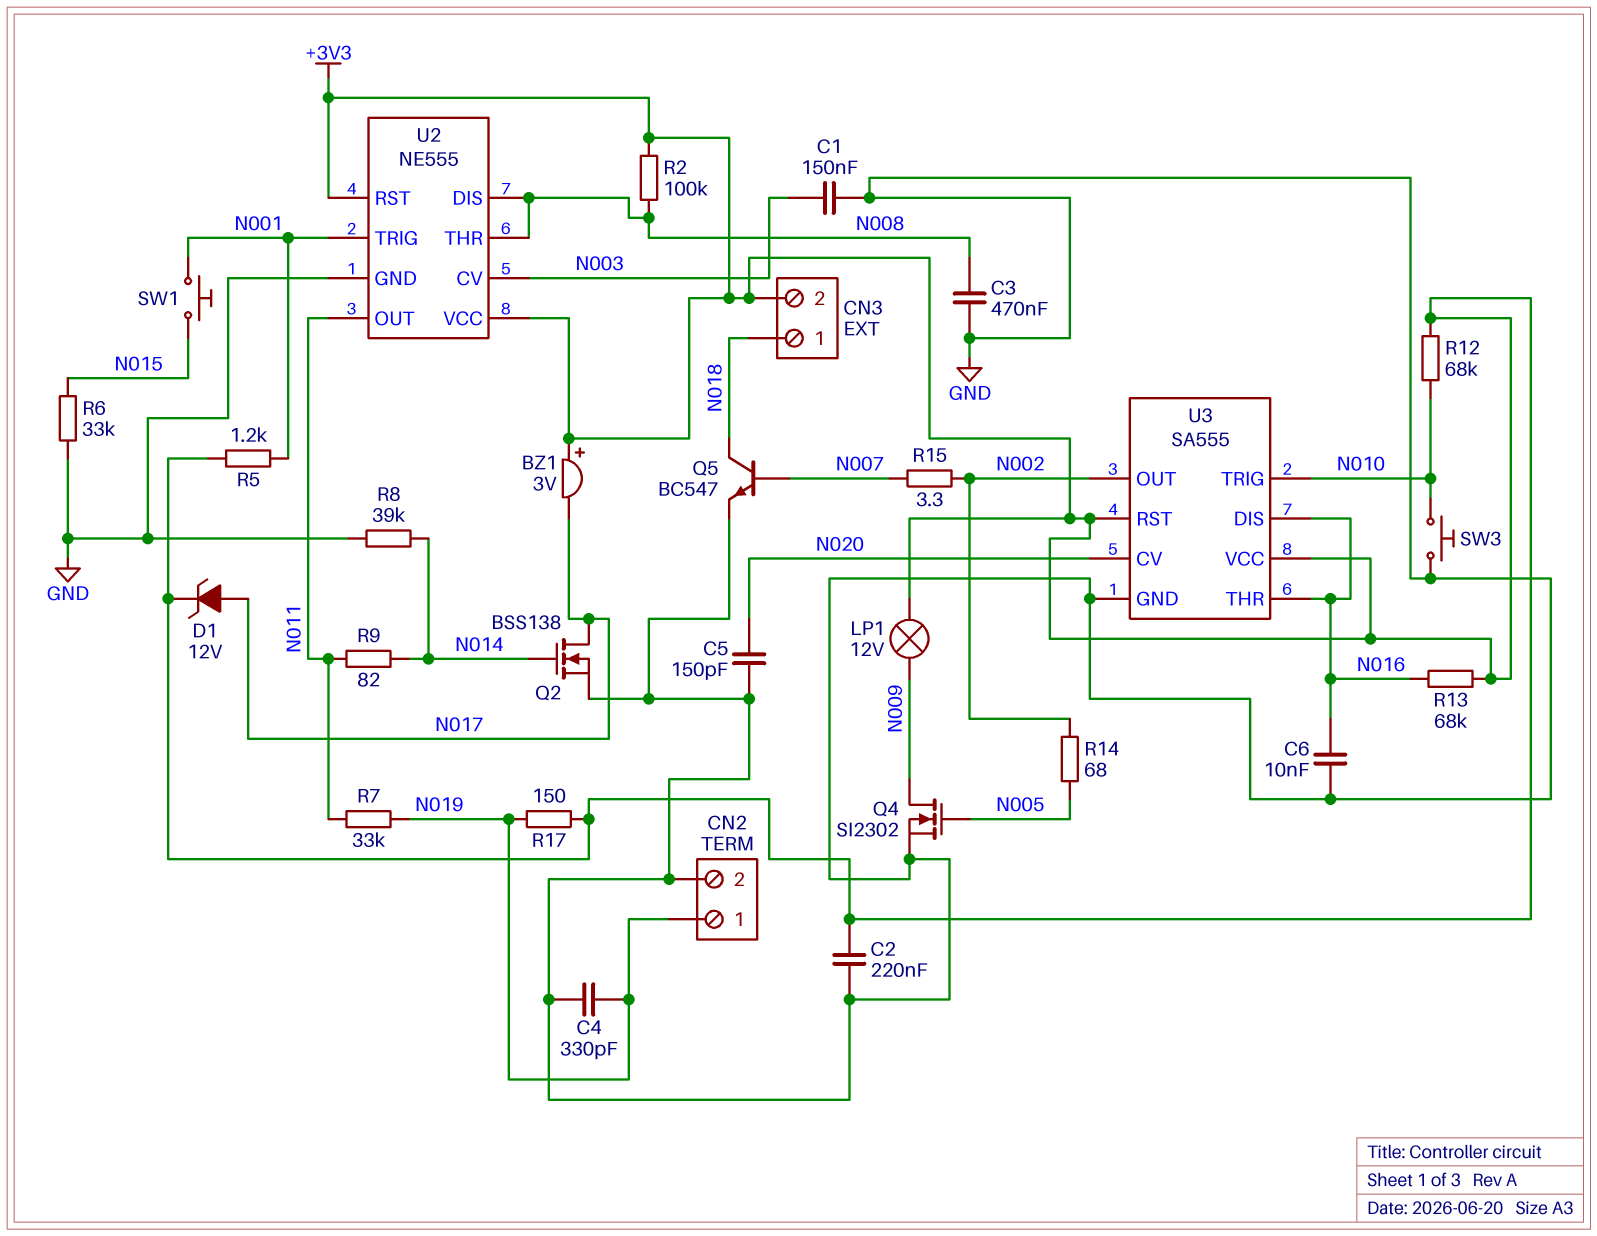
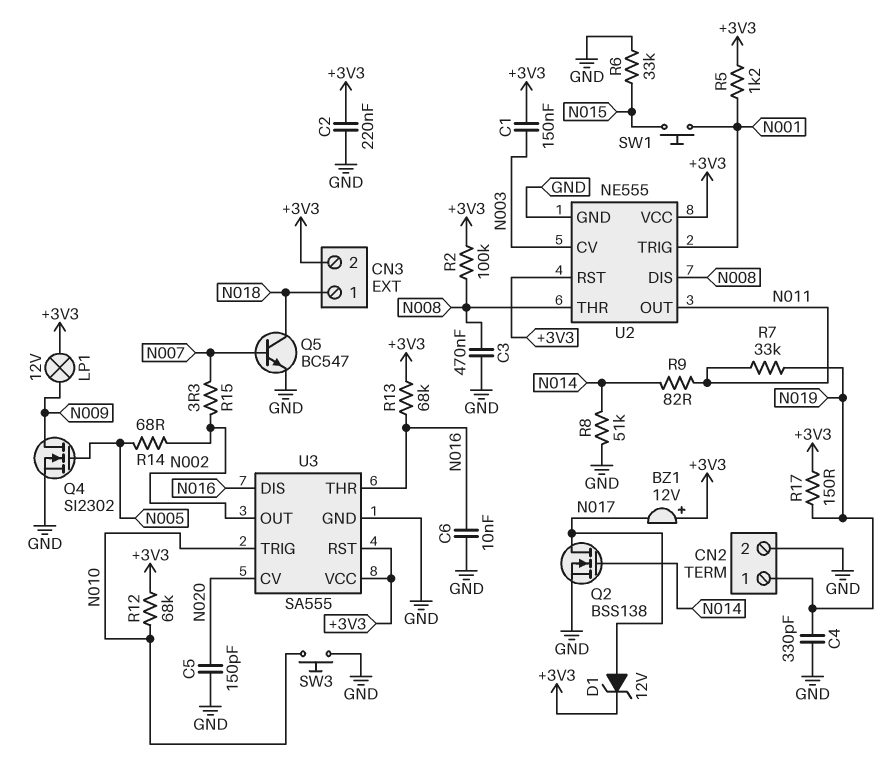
BZ1: buzzer 3V (plus +3V3, minus N017) -> buzzer 12V (plus +3V3, minus N017)
C1: 150nF (GND, N003) -> 150nF (+3V3, N003)
R8: 39k (GND, N014) -> 51k (GND, N014)

